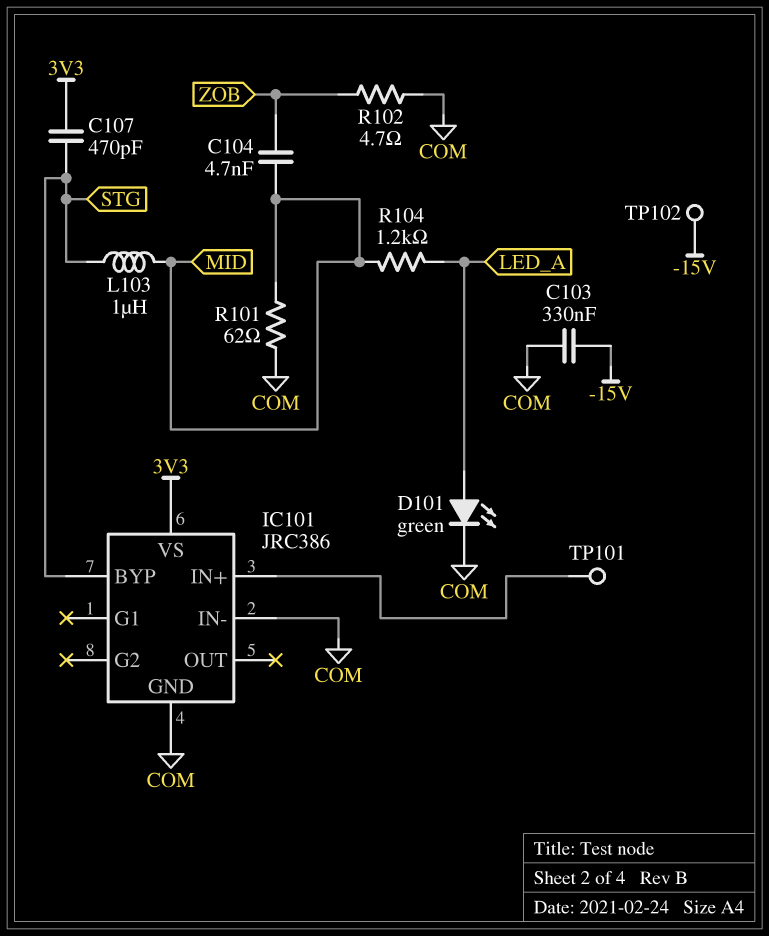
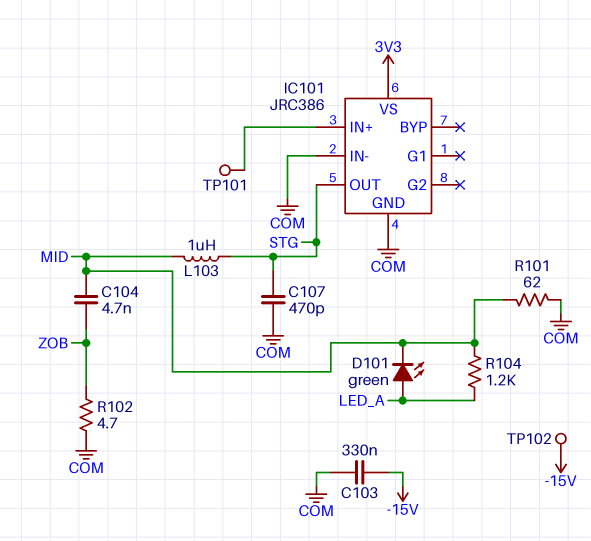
C107: 470pF (3V3, STG) -> 470pF (COM, STG)
D101: LED green (A LED_A, K COM) -> LED green (A LED_A, K MID)
IC101 pin BYP: STG -> none
IC101 pin OUT: none -> STG

